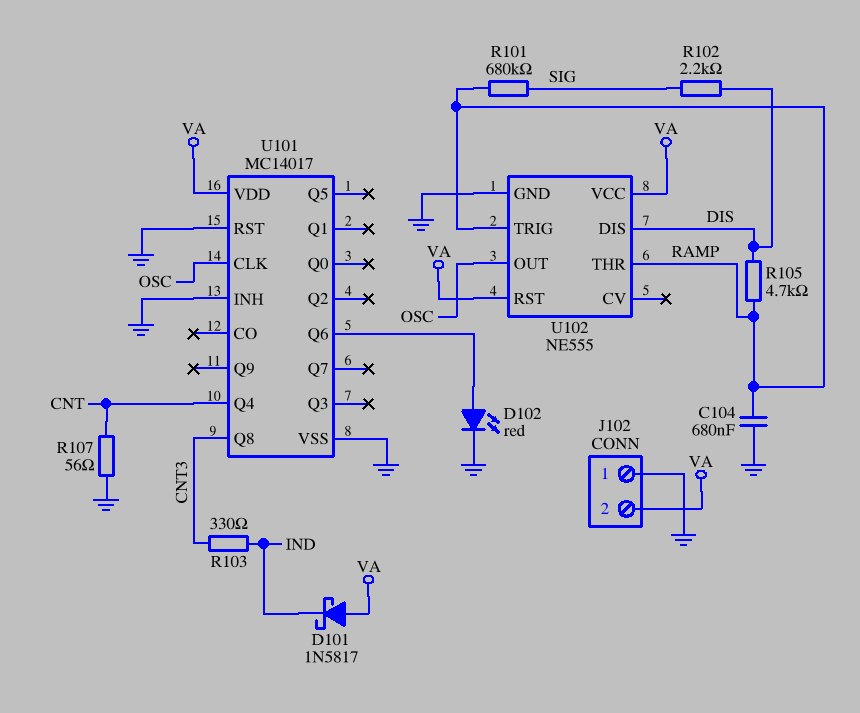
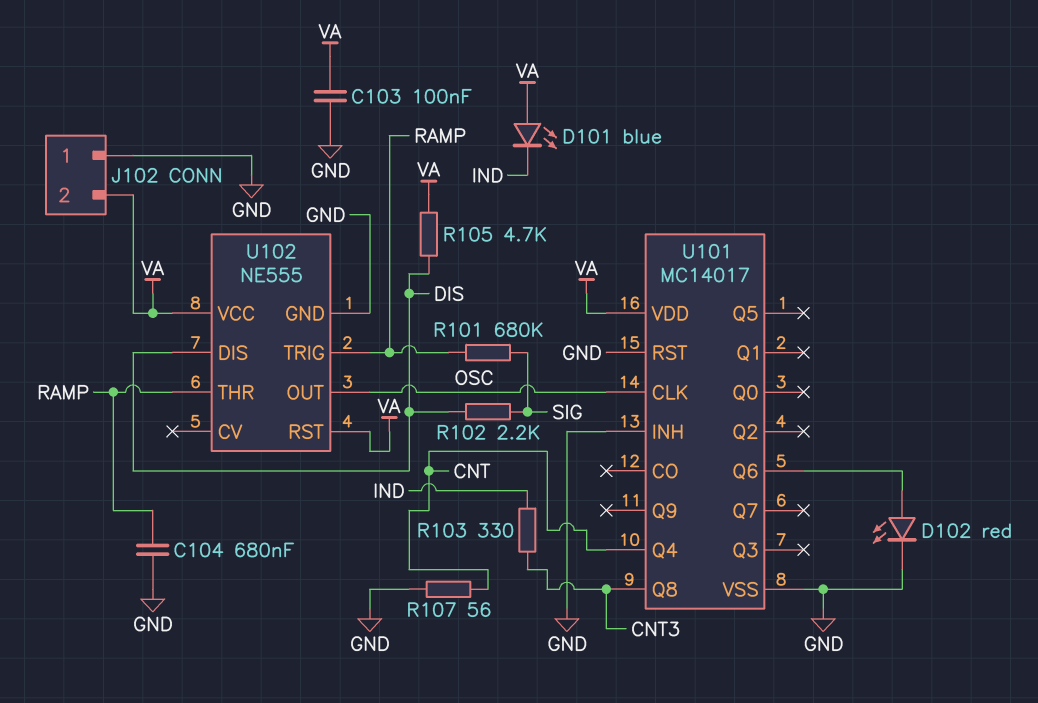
C103: none -> 100nF (GND, VA)
D101: schottky 1N5817 (A VA, K IND) -> LED blue (A VA, K IND)
R105: 4.7k (DIS, RAMP) -> 4.7k (DIS, VA)

